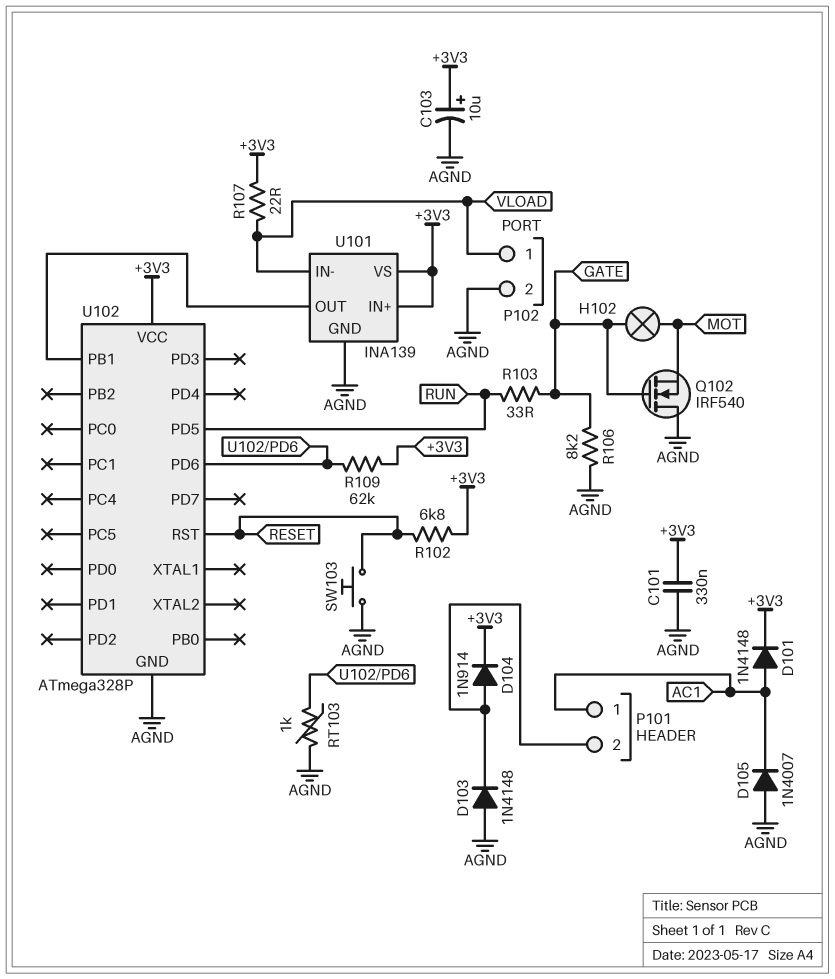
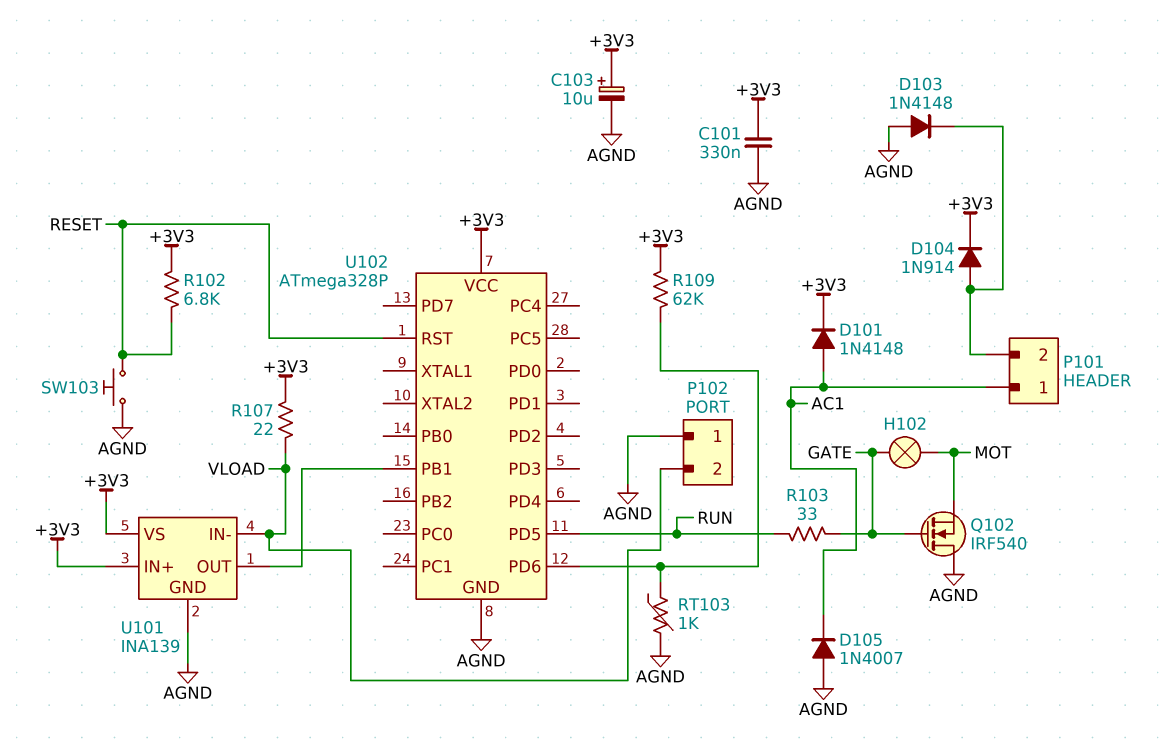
P102 pin 1: VLOAD -> AGND
P102 pin 2: AGND -> VLOAD
R106: 8.2k (AGND, GATE) -> none

